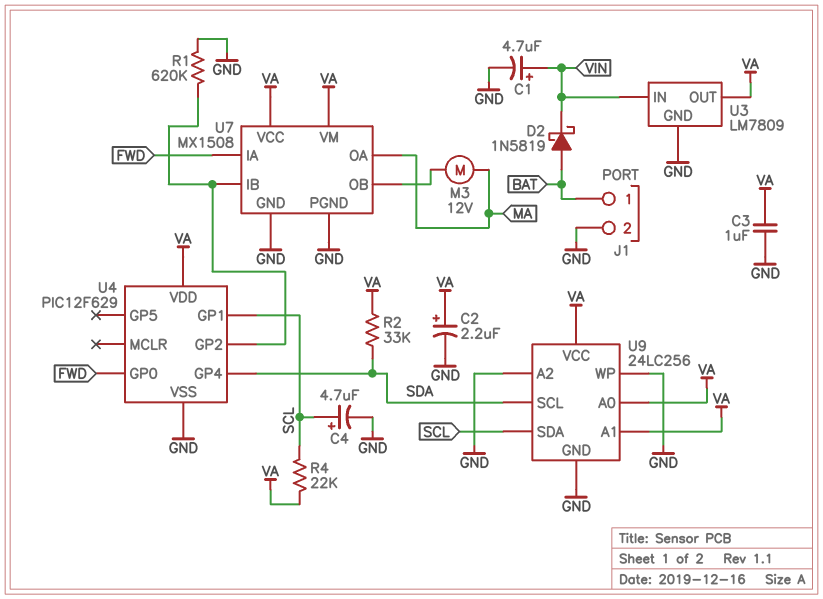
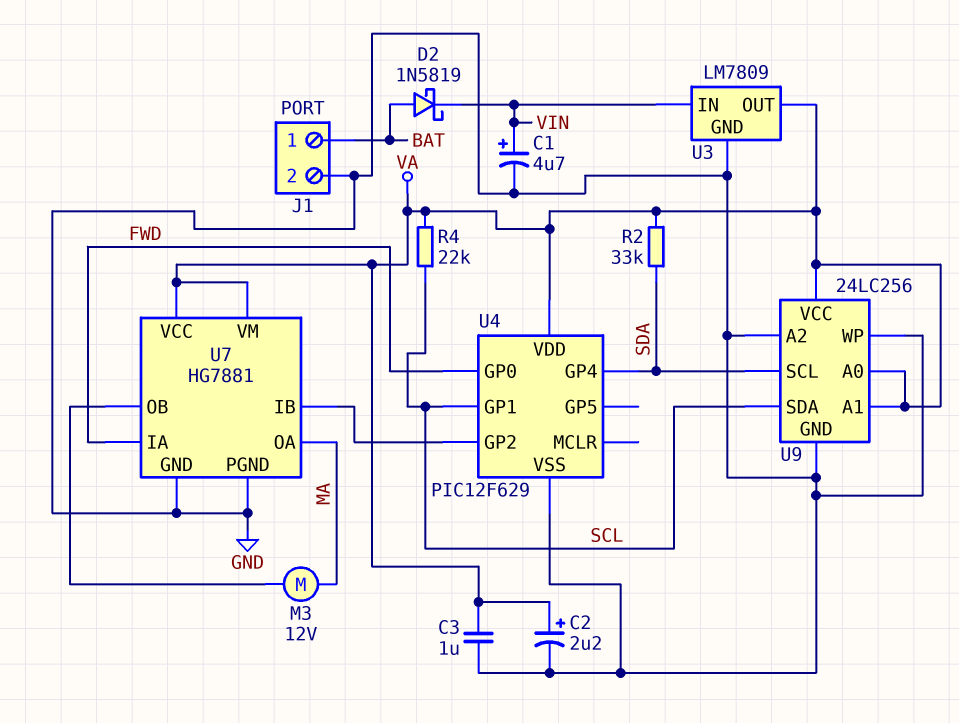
C4: 4.7uF (plus SCL, minus GND) -> none
R1: 620k (GND, U4/GP2) -> none
U7: MX1508 -> HG7881

